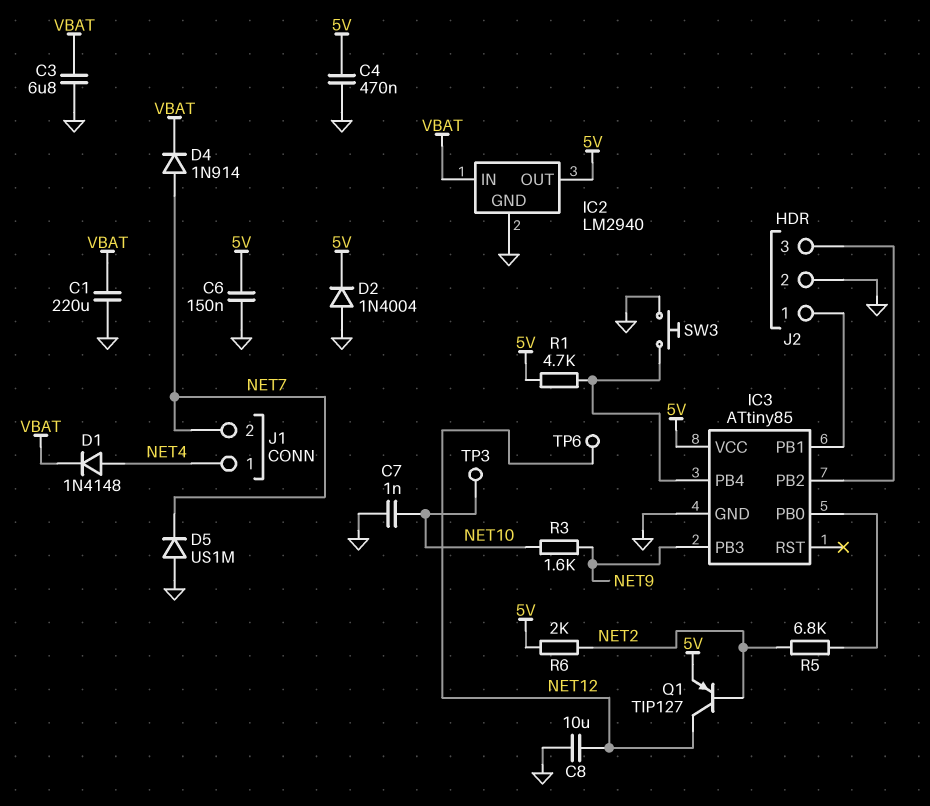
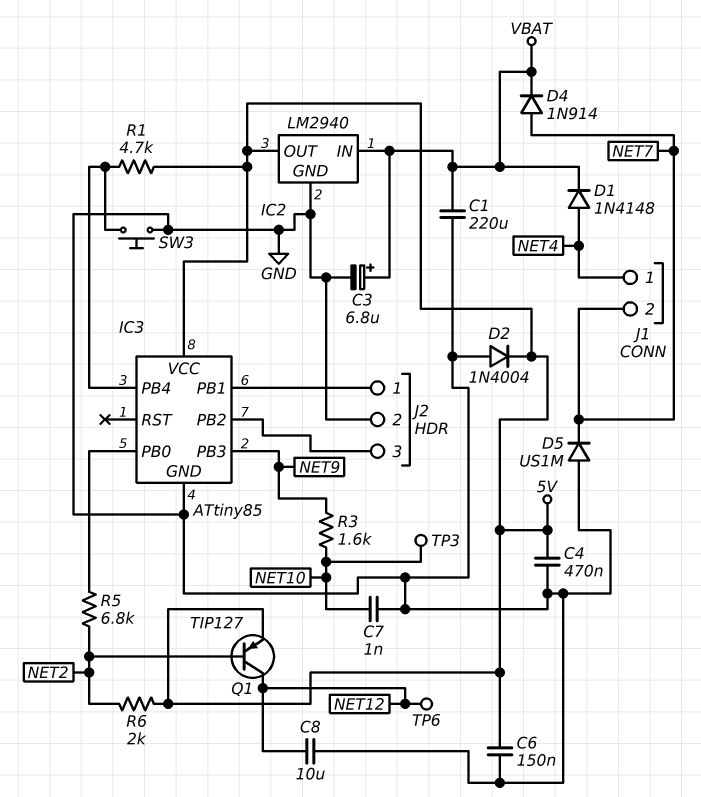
C3: 6.8uF (GND, VBAT) -> 6.8uF (plus VBAT, minus GND)

